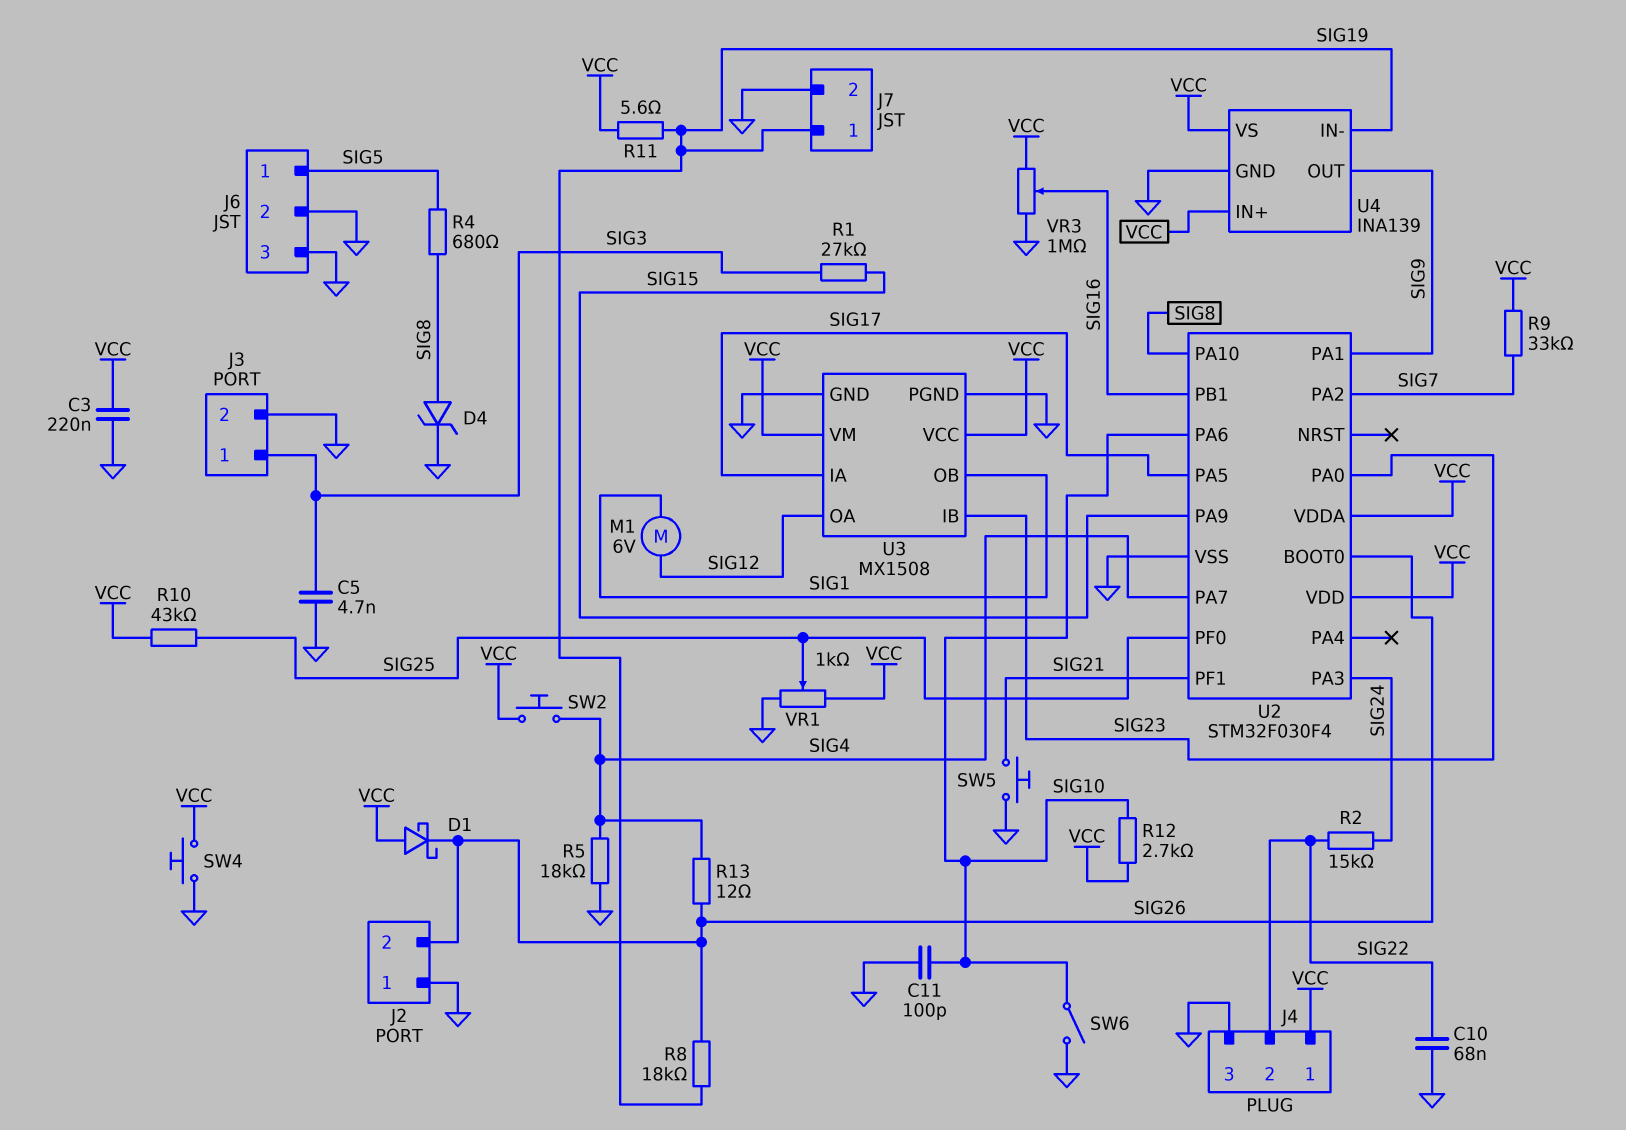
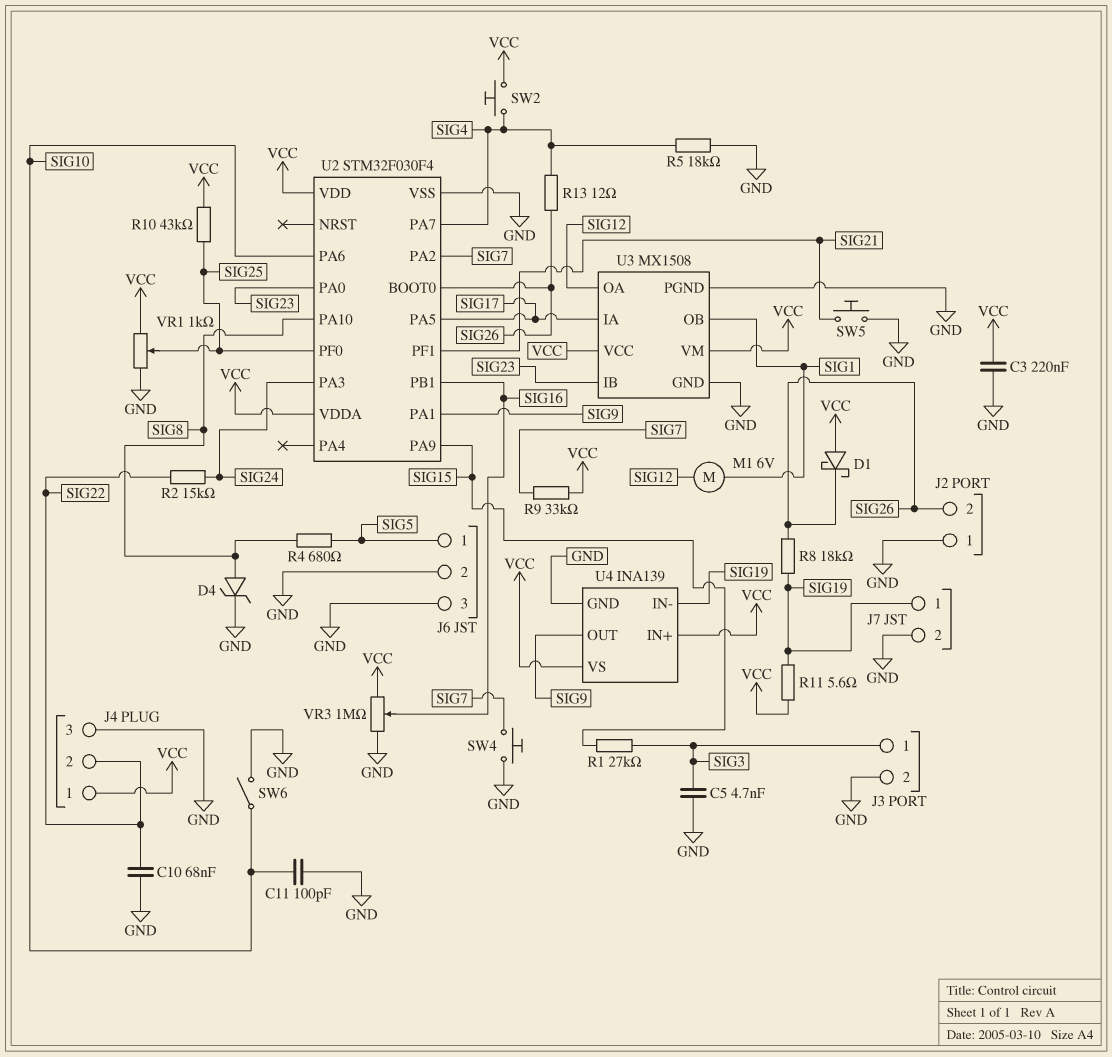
R12: 2.7k (SIG10, VCC) -> none
SW4: button (GND, VCC) -> button (GND, SIG7)

